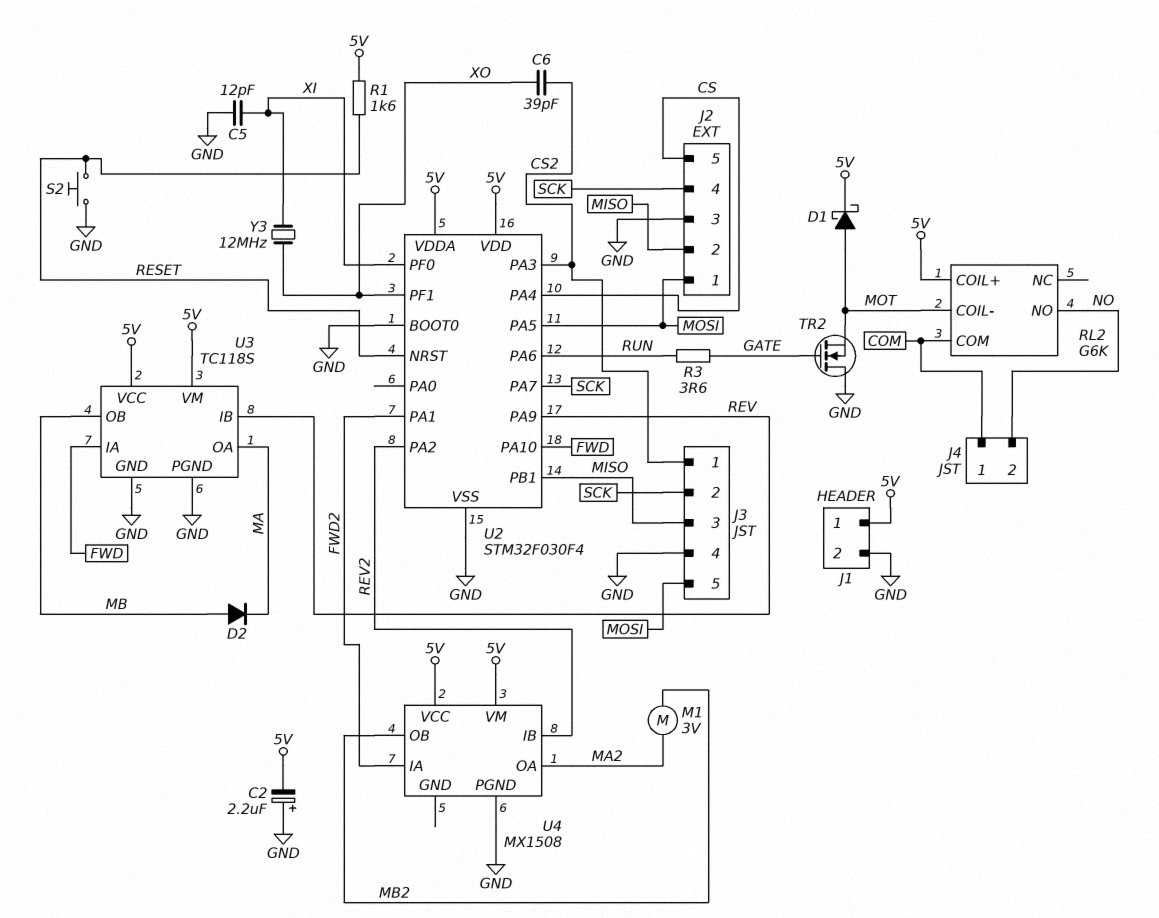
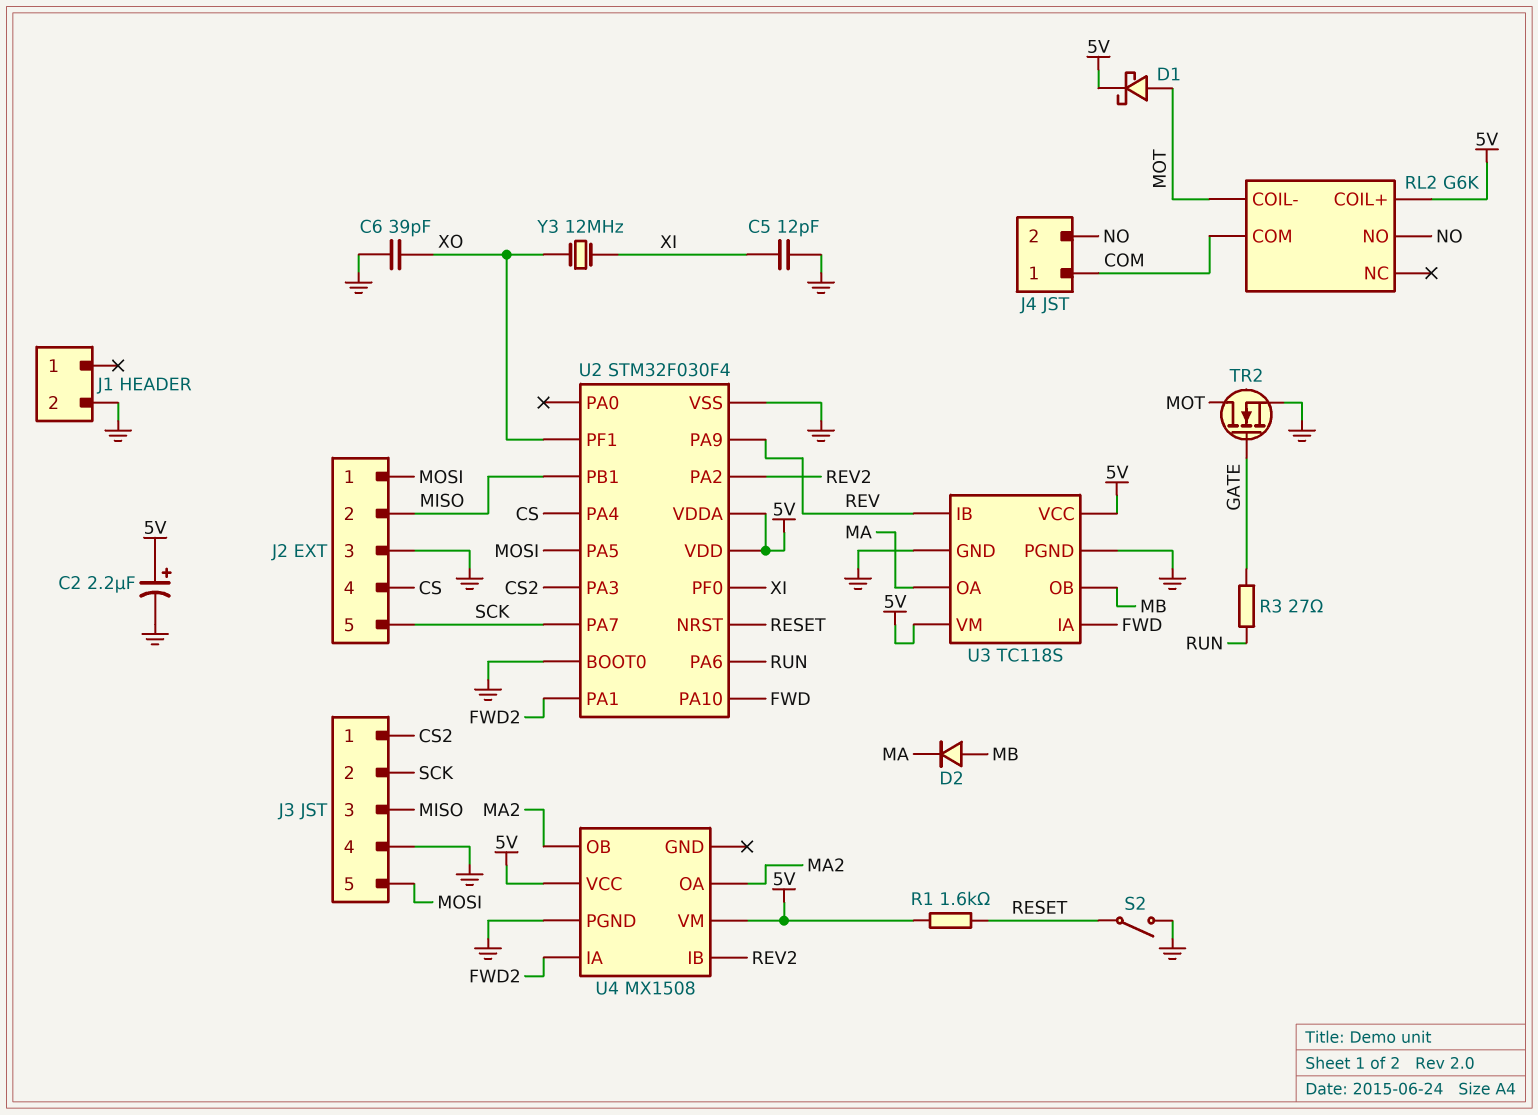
C2: 2.2uF (plus GND, minus 5V) -> 2.2uF (plus 5V, minus GND)
C6: 39pF (CS2, XO) -> 39pF (GND, XO)
J1 pin 1: 5V -> none
J2 pin 4: SCK -> CS
J2 pin 5: CS -> SCK
M1: motor 3V (MA2, MB2) -> none
R3: 3.6 (GATE, RUN) -> 27 (GATE, RUN)
S2: button (GND, RESET) -> switch (GND, RESET)
TR2: NMOS (G GATE, D GND, S MOT) -> NMOS (G GATE, D MOT, S GND)
U4 pin OB: MB2 -> MA2

